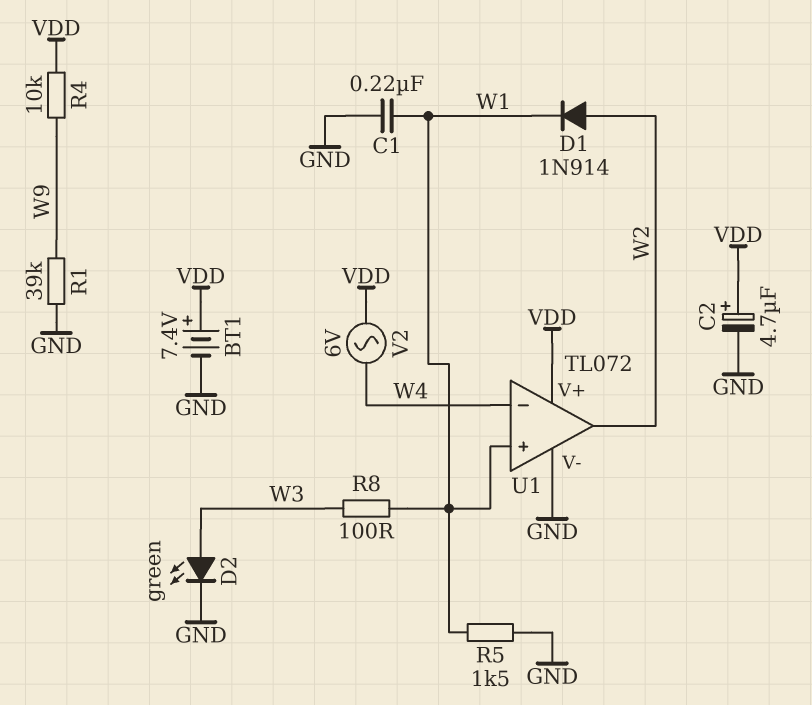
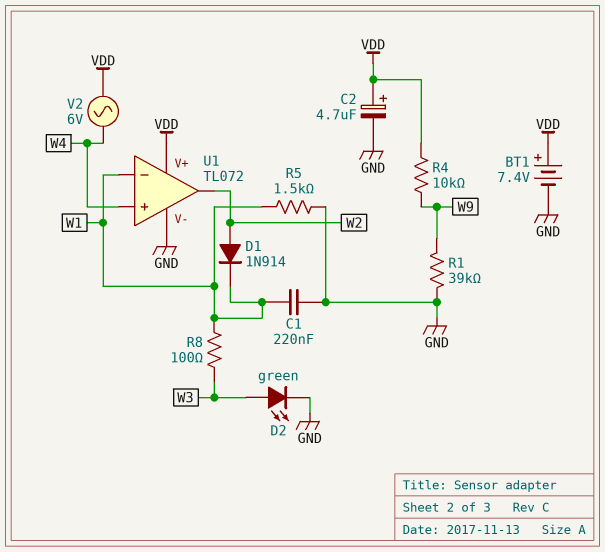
U1 pin in+: W1 -> W4
U1 pin in-: W4 -> W1

